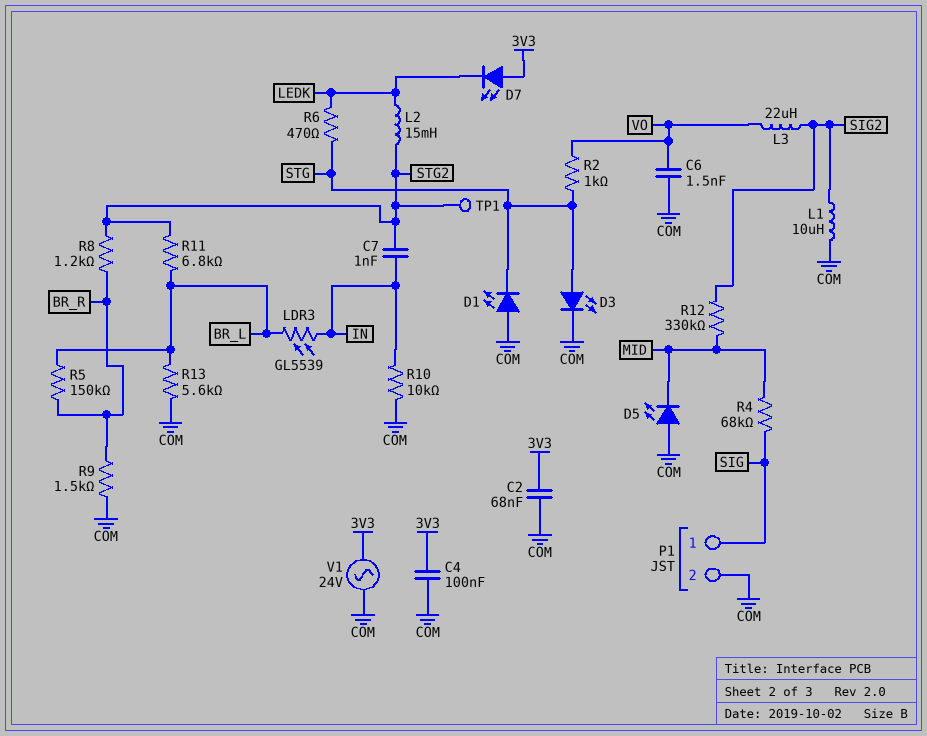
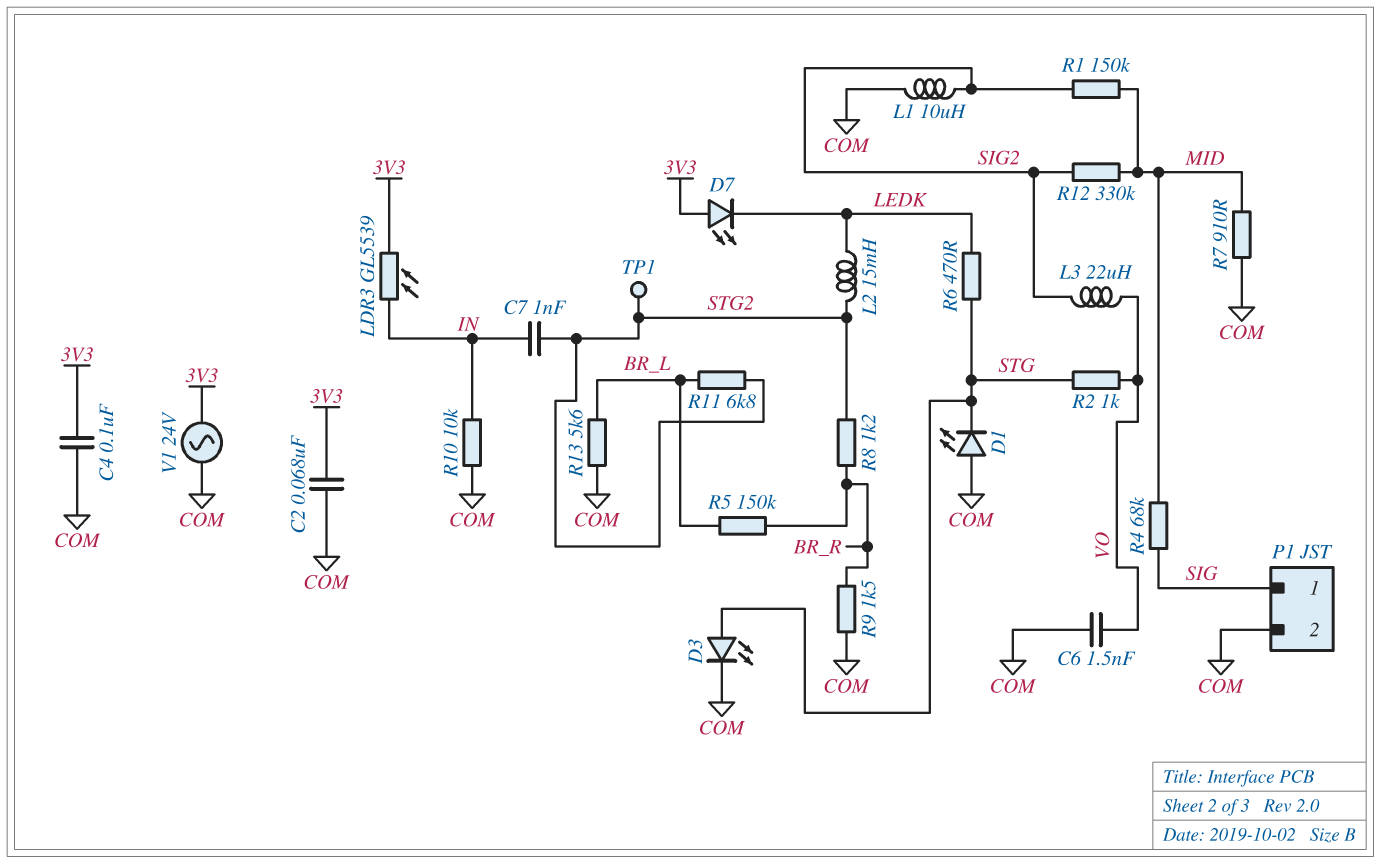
D5: LED (A COM, K MID) -> none
LDR3: GL5539 (BR_L, IN) -> GL5539 (3V3, IN)
R1: none -> 150k (MID, SIG2)
R7: none -> 910 (COM, MID)

